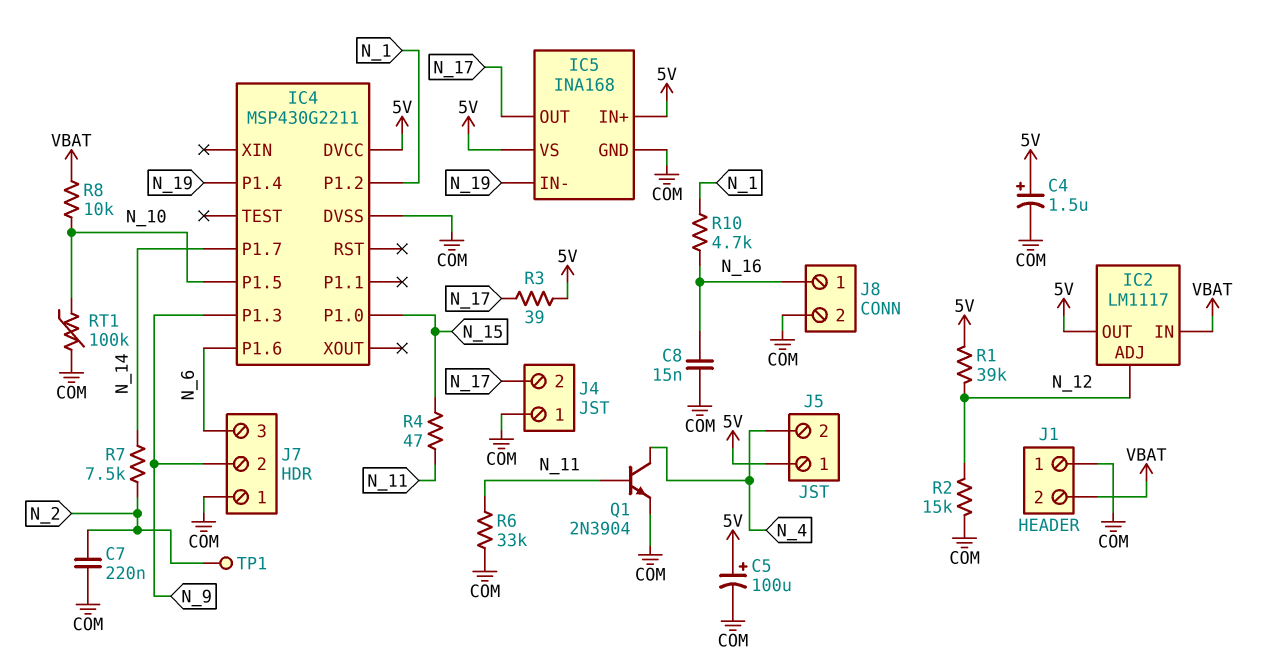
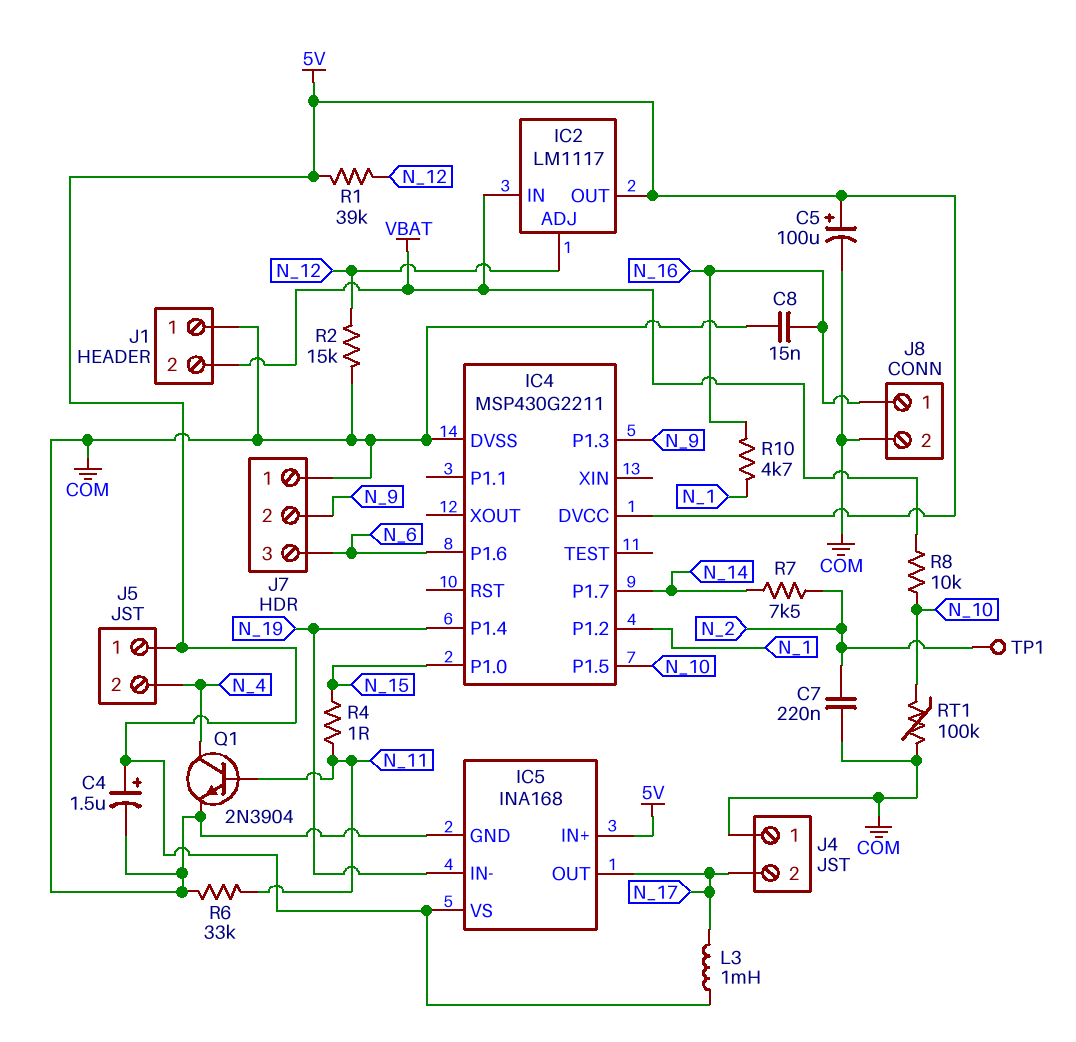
L3: none -> 1mH (5V, N_17)
R3: 39 (5V, N_17) -> none
R4: 47 (N_11, N_15) -> 1 (N_11, N_15)

